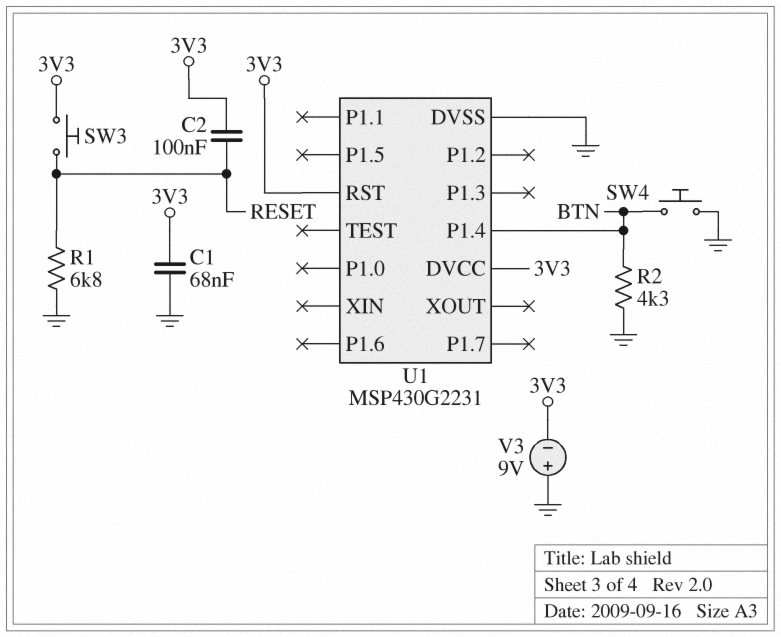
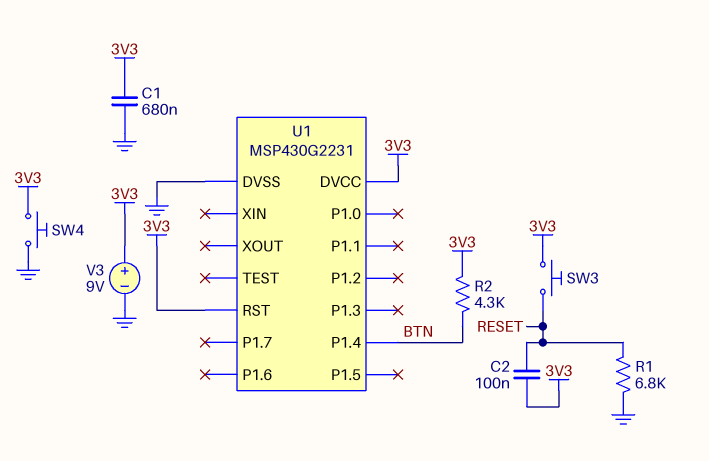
C1: 68nF (3V3, GND) -> 680nF (3V3, GND)
R2: 4.3k (BTN, GND) -> 4.3k (3V3, BTN)
SW4: button (BTN, GND) -> button (3V3, GND)
V3: 9V (plus GND, minus 3V3) -> 9V (plus 3V3, minus GND)

